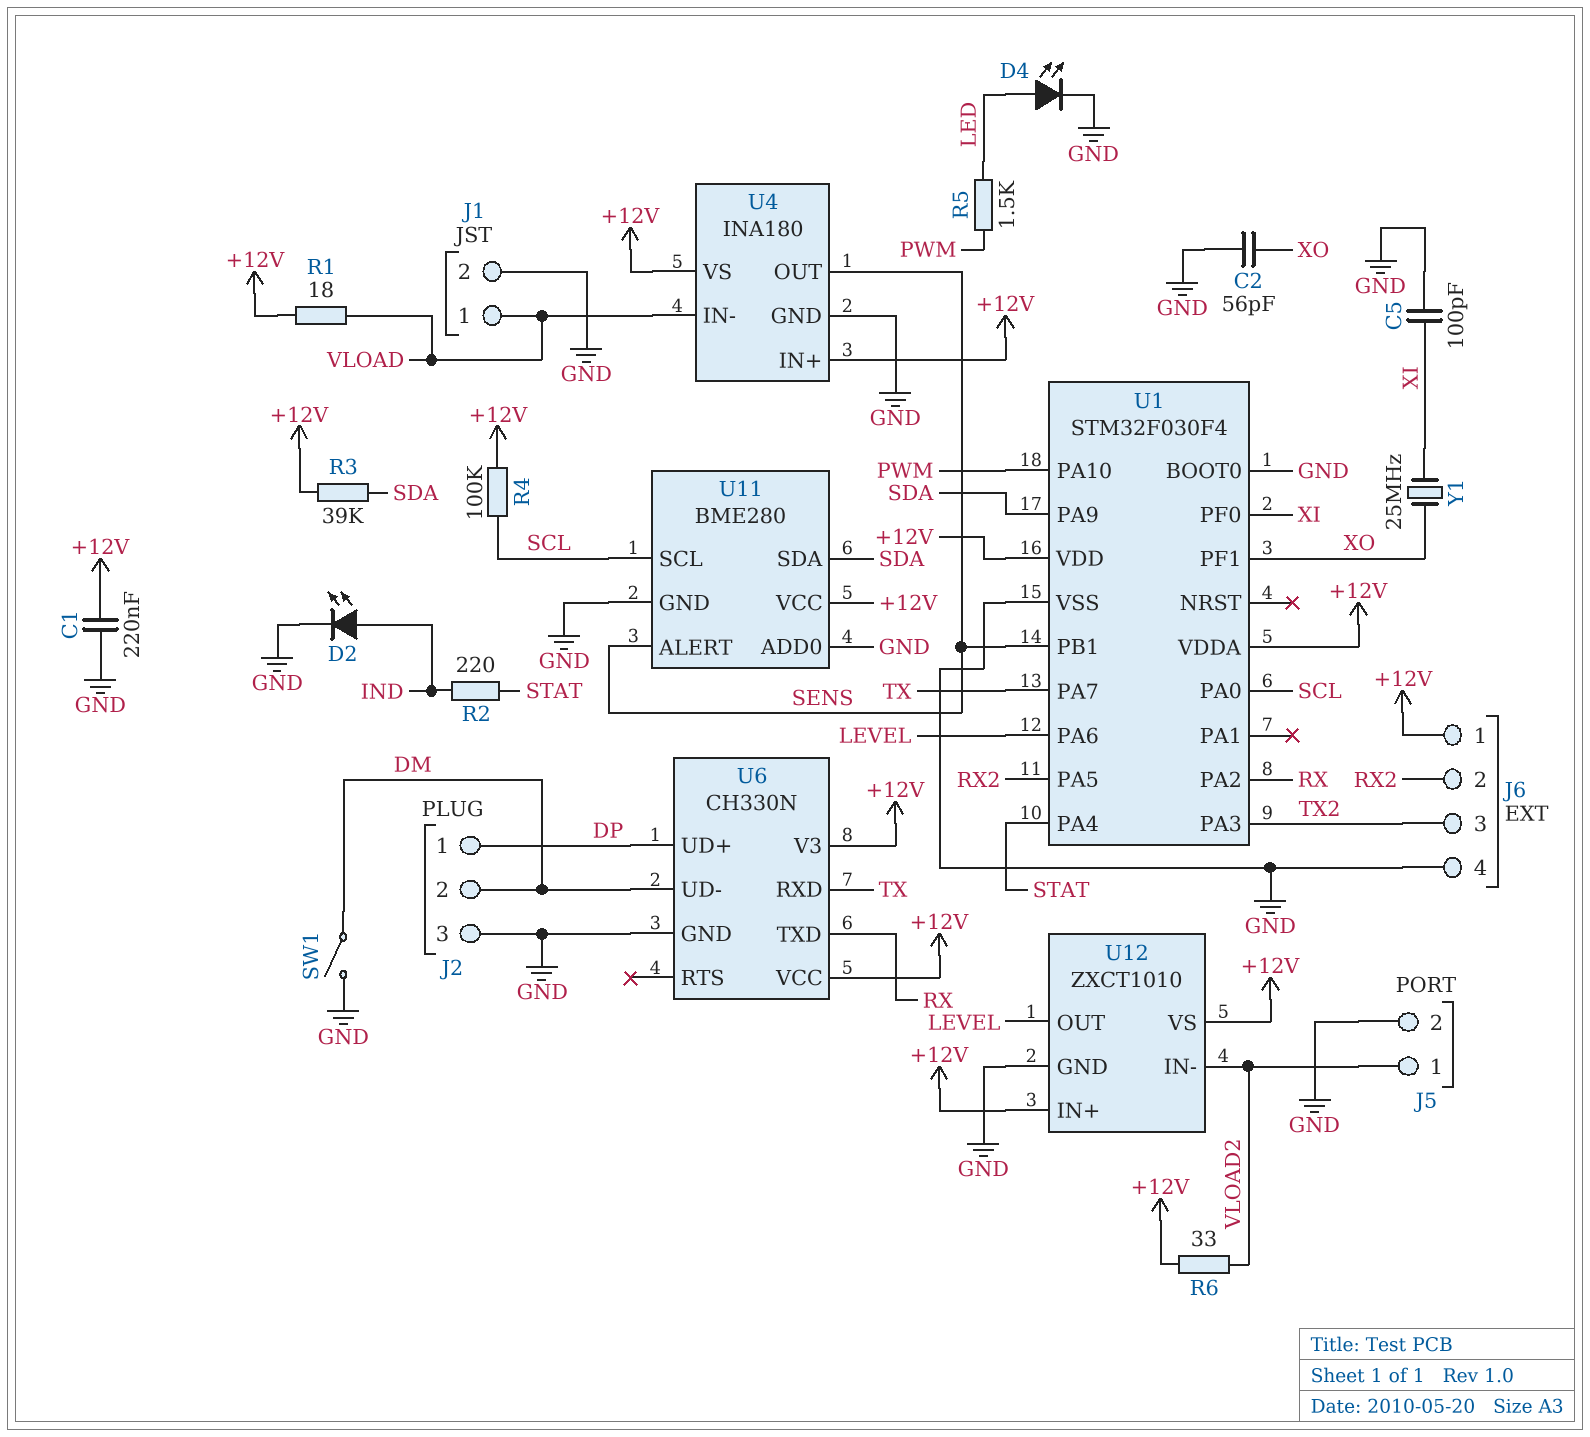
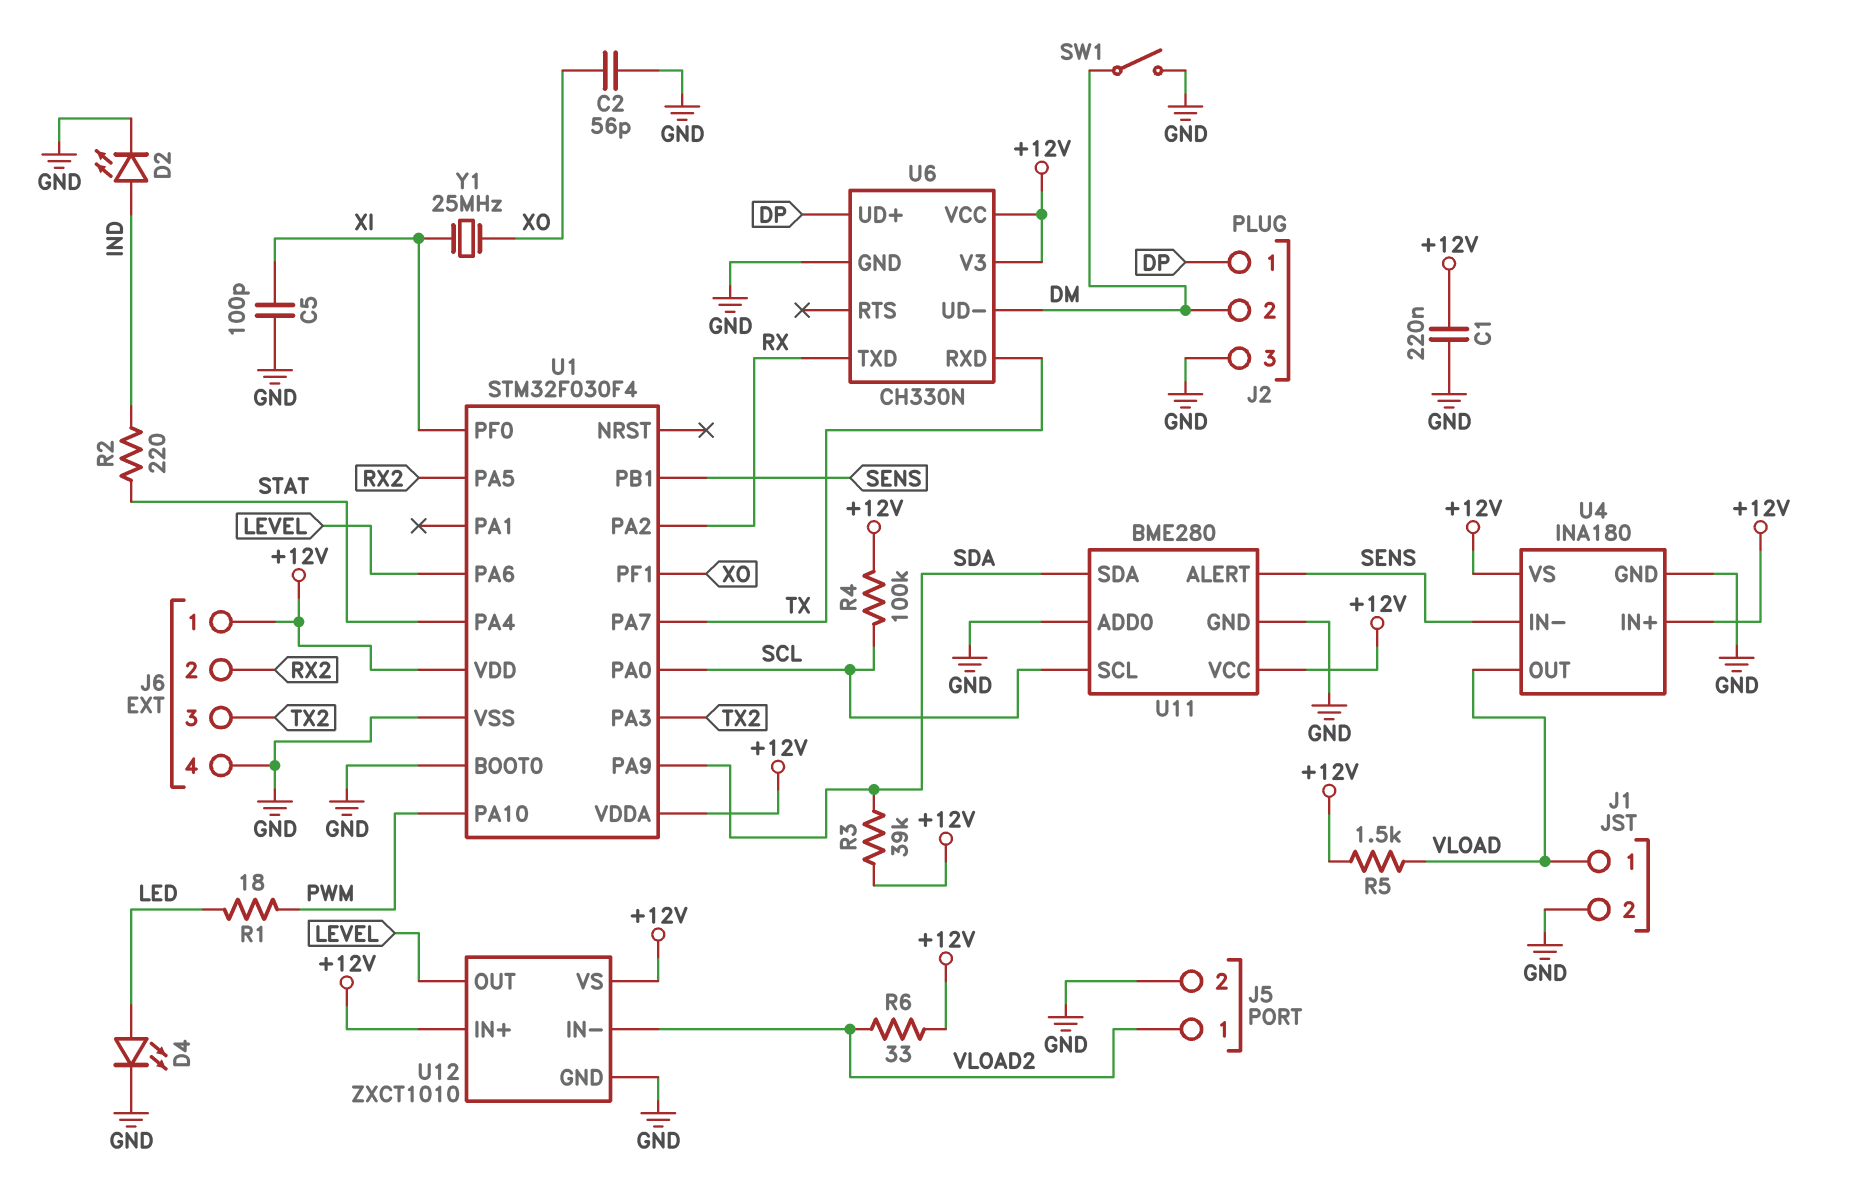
R1: 18 (+12V, VLOAD) -> 18 (LED, PWM)
R5: 1.5k (LED, PWM) -> 1.5k (+12V, VLOAD)
U4 pin IN-: VLOAD -> SENS
U4 pin OUT: SENS -> VLOAD

